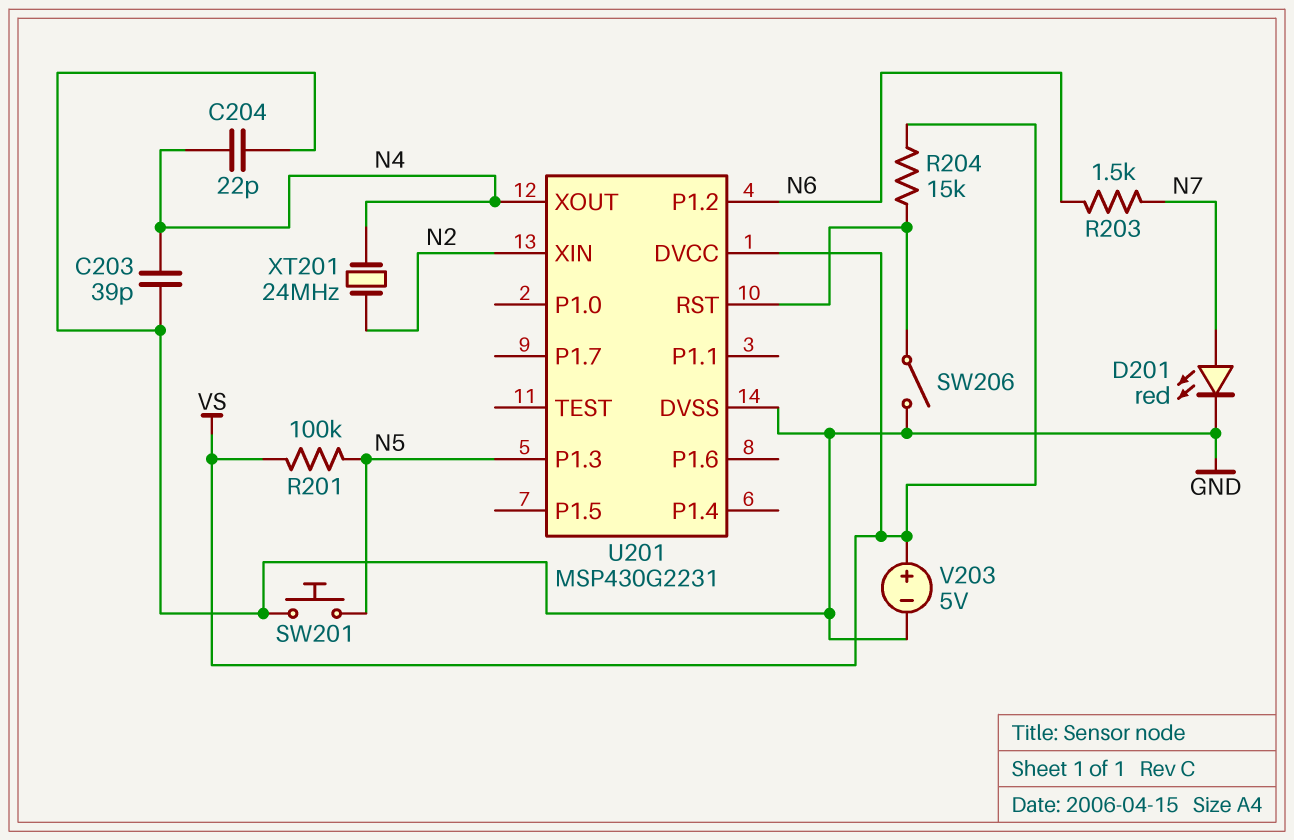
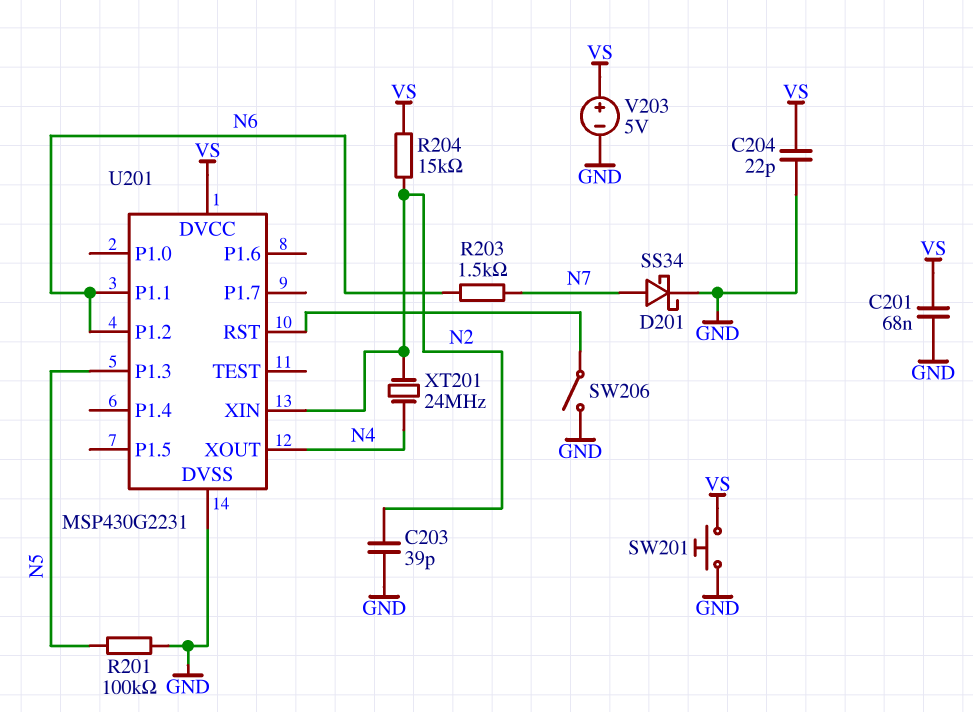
C201: none -> 68nF (GND, VS)
C203: 39pF (GND, N4) -> 39pF (GND, N2)
C204: 22pF (GND, N4) -> 22pF (GND, VS)
D201: LED red (A N7, K GND) -> schottky SS34 (A N7, K GND)
R201: 100k (N5, VS) -> 100k (GND, N5)
R204: 15k (U201/RST, VS) -> 15k (N2, VS)
SW201: button (GND, N5) -> button (GND, VS)
U201 pin P1.1: none -> N6

